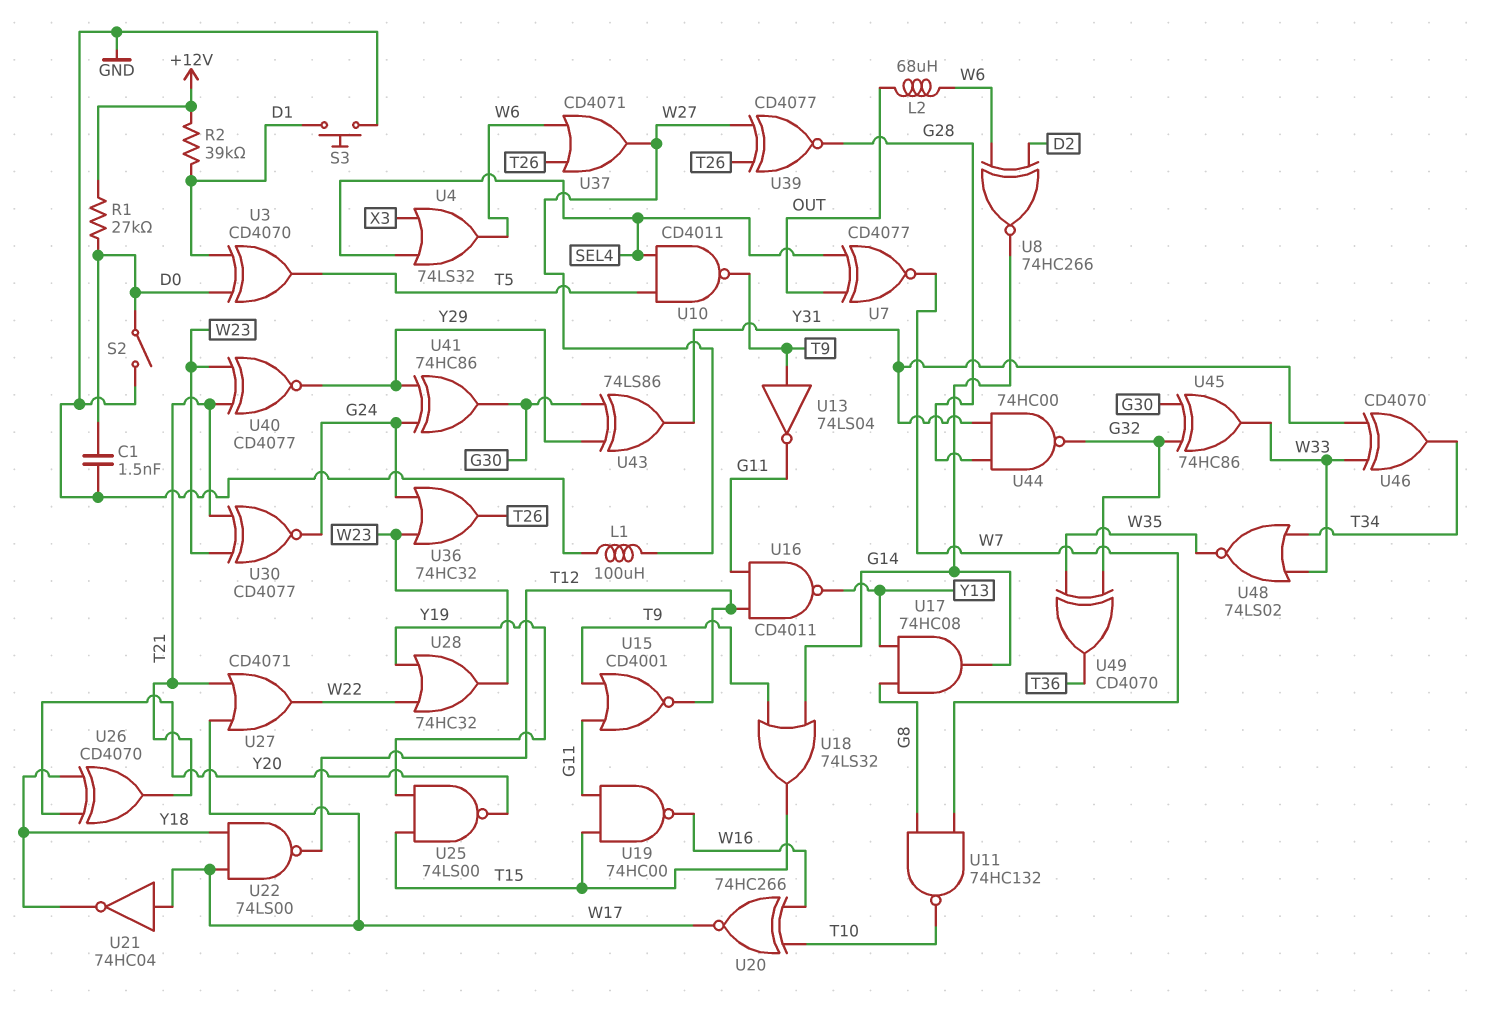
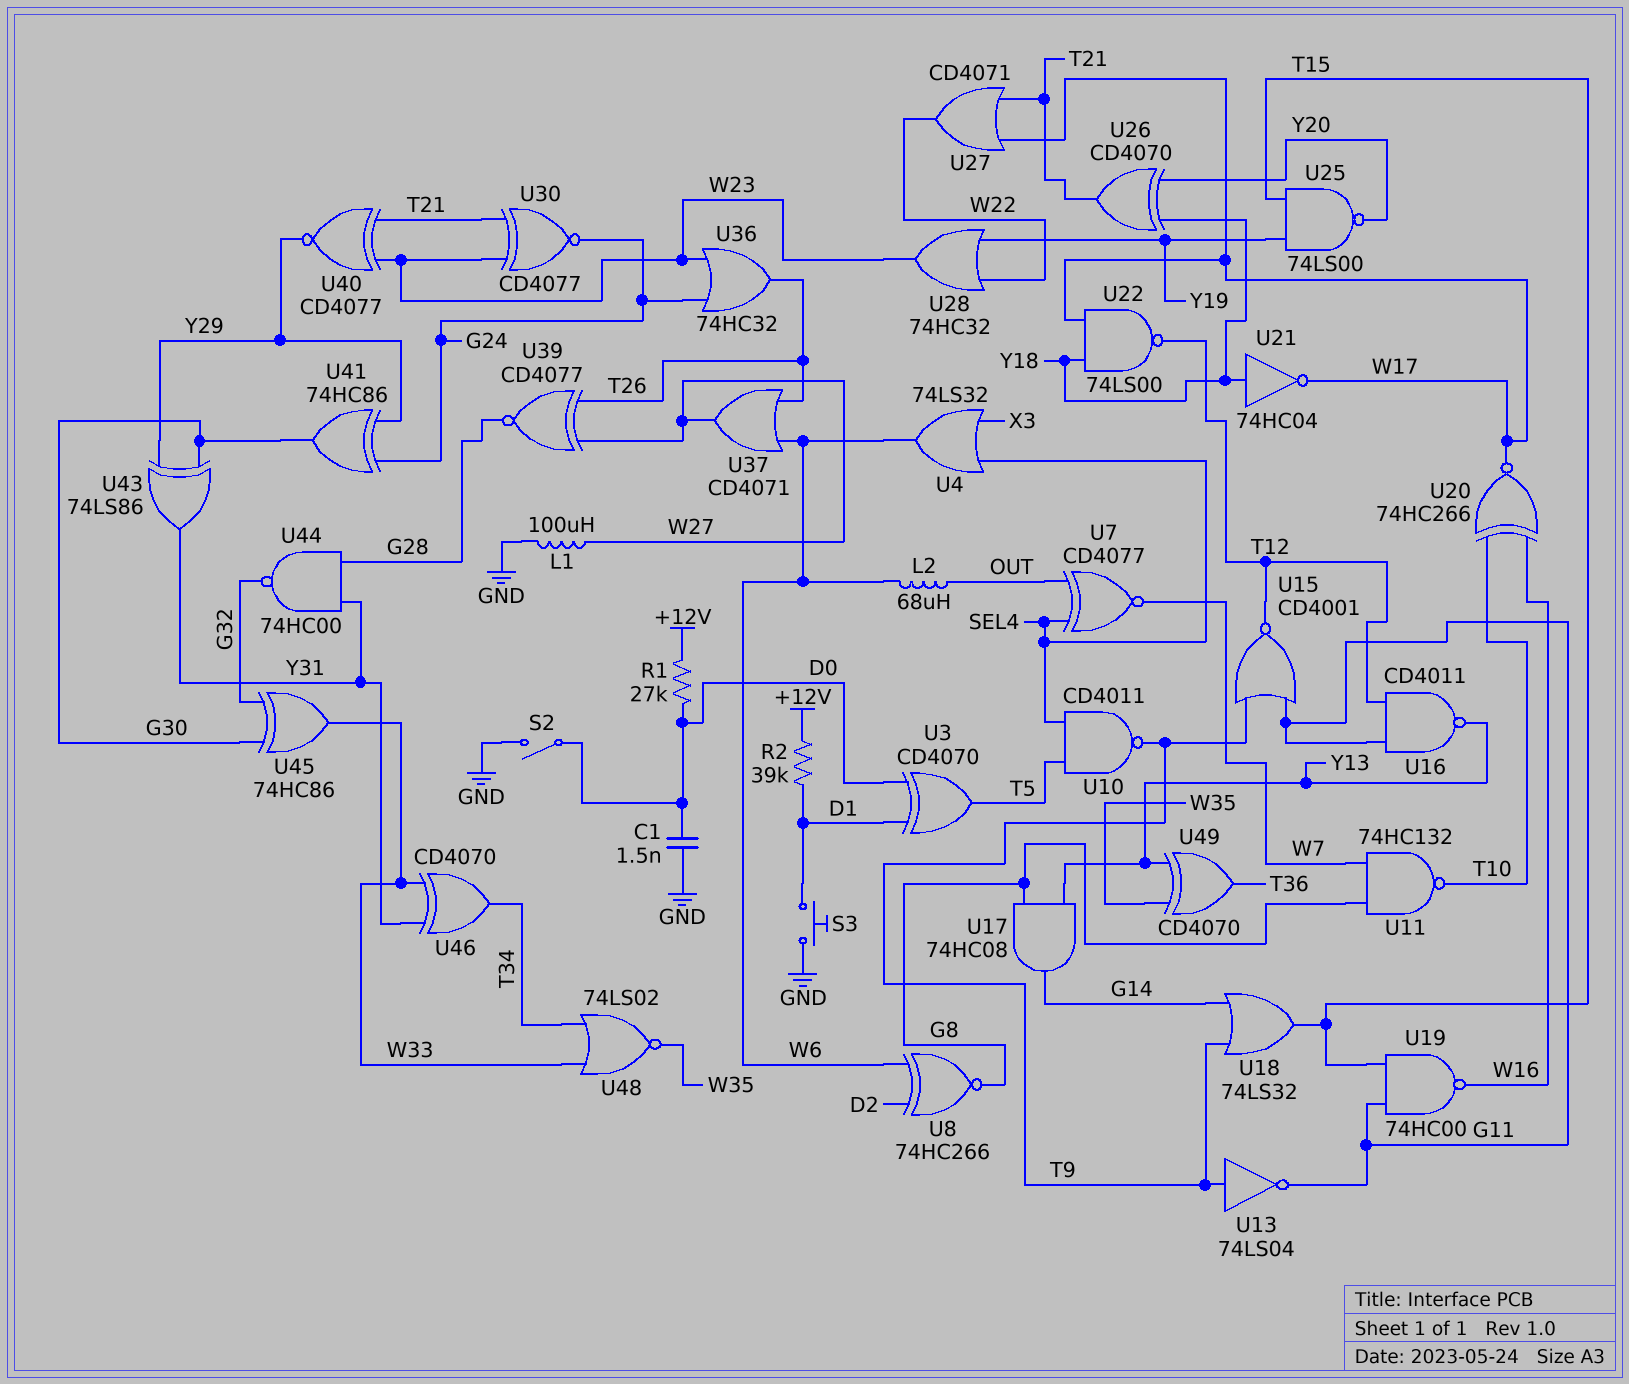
U8: XNOR 74HC266 (in D2, in W6, out G14) -> XNOR 74HC266 (in D2, in W6, out G8)
U21: NOT 74HC04 (in W17, out Y18) -> NOT 74HC04 (in Y18, out W17)
U49: XOR CD4070 (in G32, in W35, out T36) -> XOR CD4070 (in W35, in Y13, out T36)

